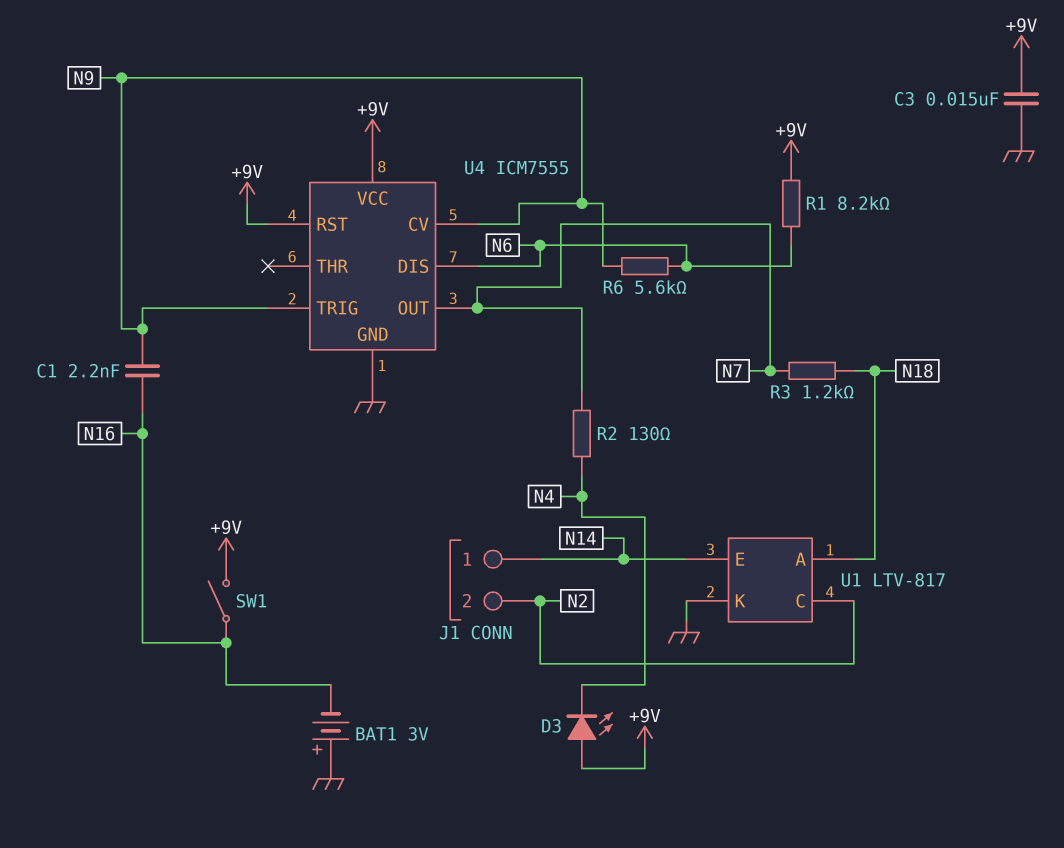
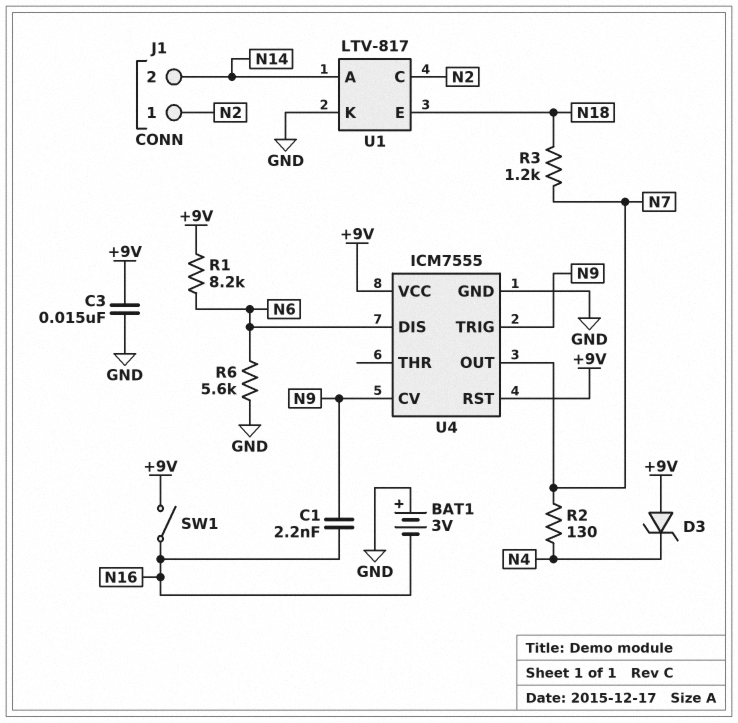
D3: LED (A +9V, K N4) -> zener (A +9V, K N4)
J1 pin 1: N14 -> N2
J1 pin 2: N2 -> N14
R6: 5.6k (N6, N9) -> 5.6k (GND, N6)
U1 pin A: N18 -> N14
U1 pin E: N14 -> N18

